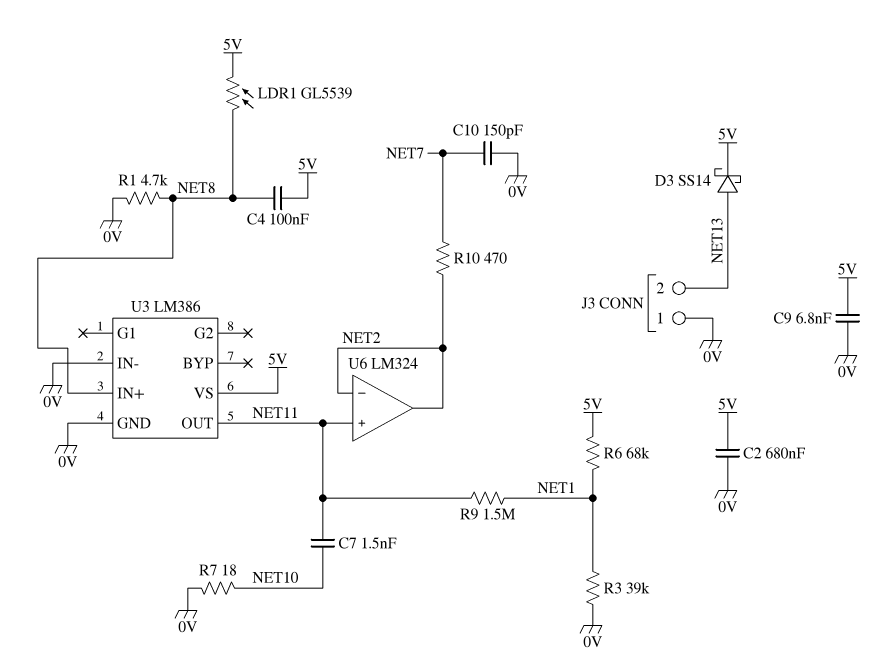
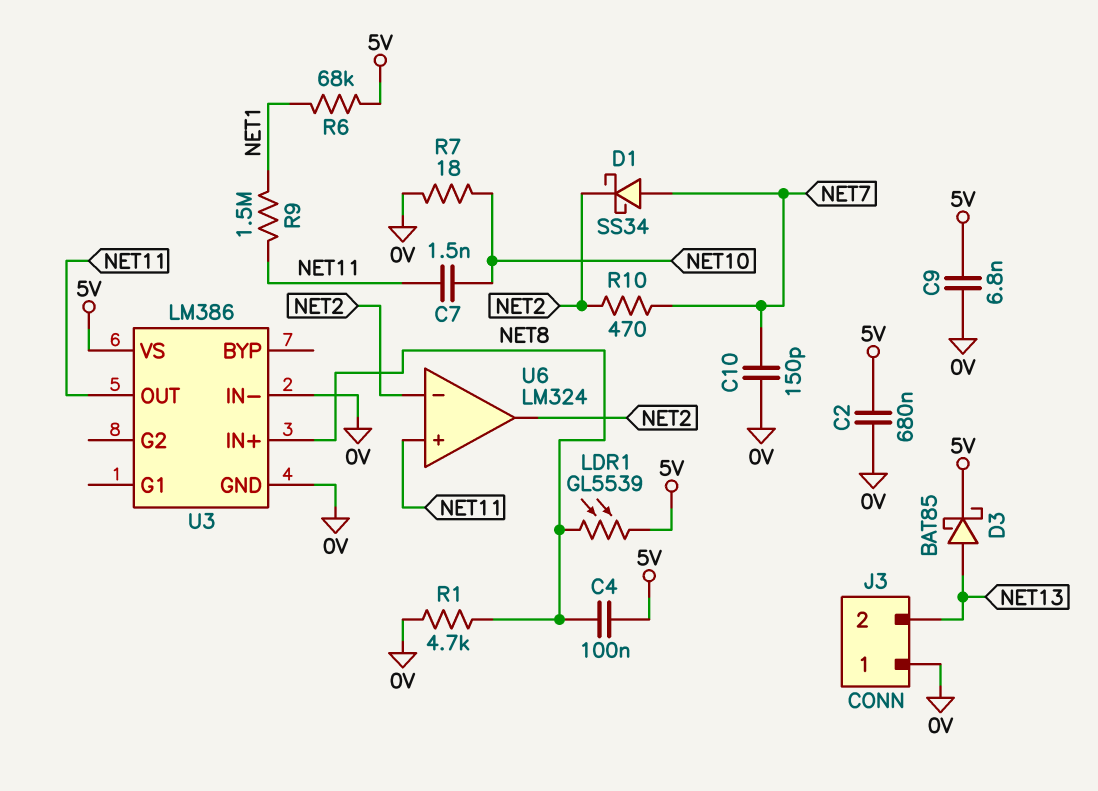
D1: none -> schottky SS34 (A NET7, K NET2)
D3: schottky SS14 (A NET13, K 5V) -> schottky BAT85 (A NET13, K 5V)
R3: 39k (0V, NET1) -> none

